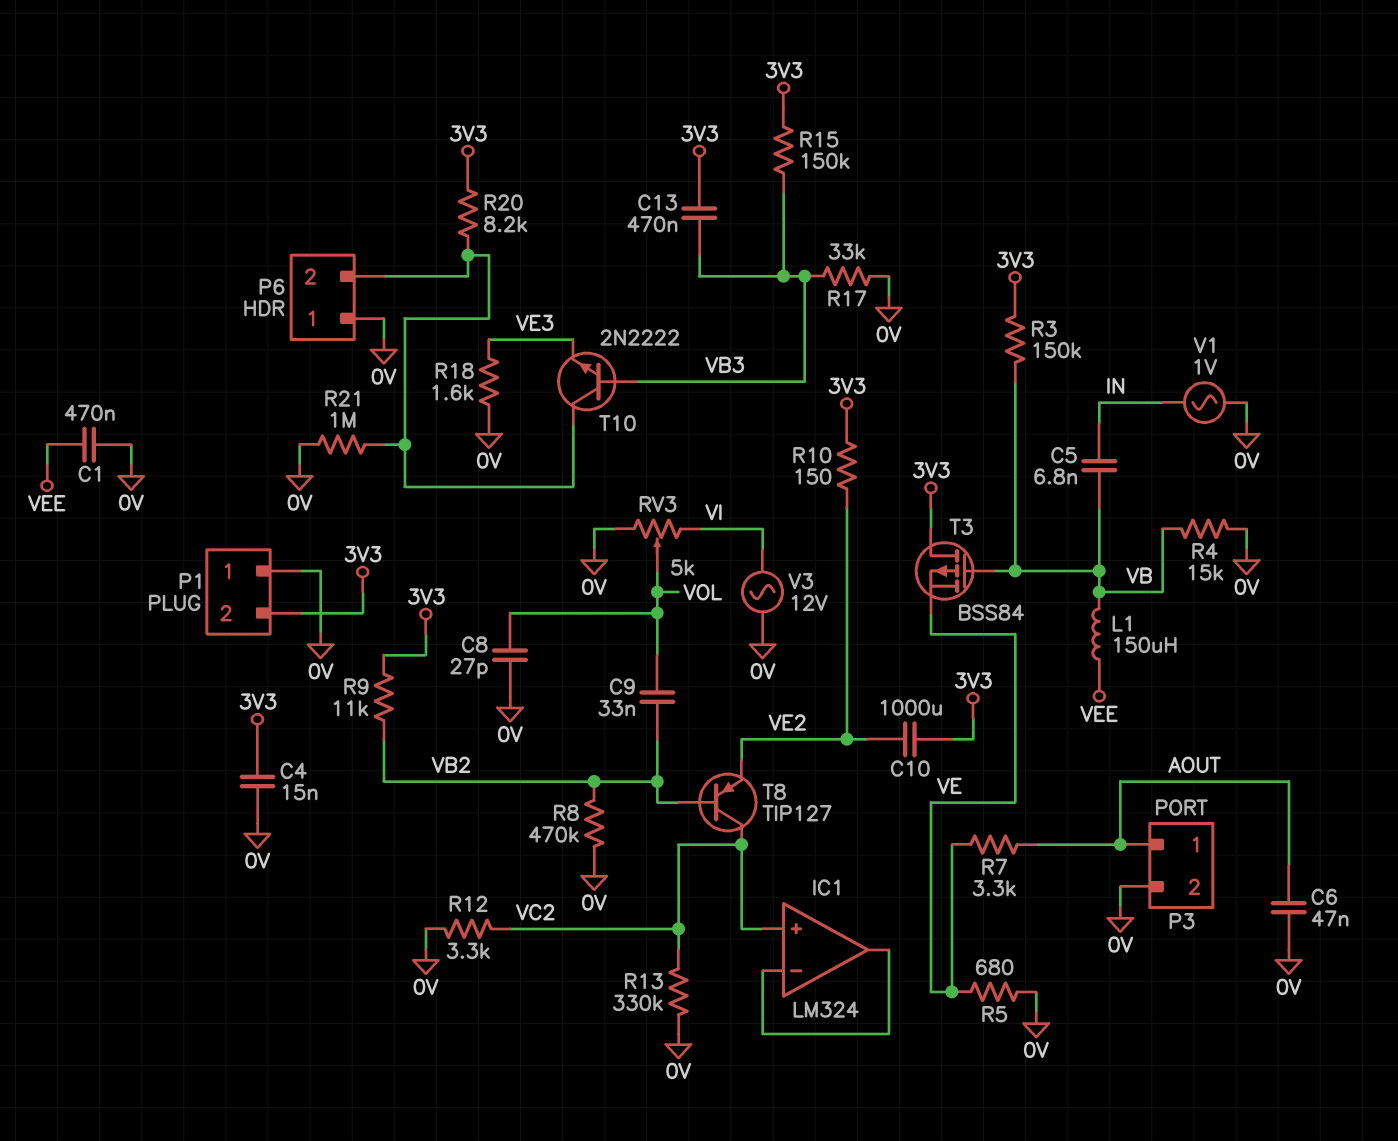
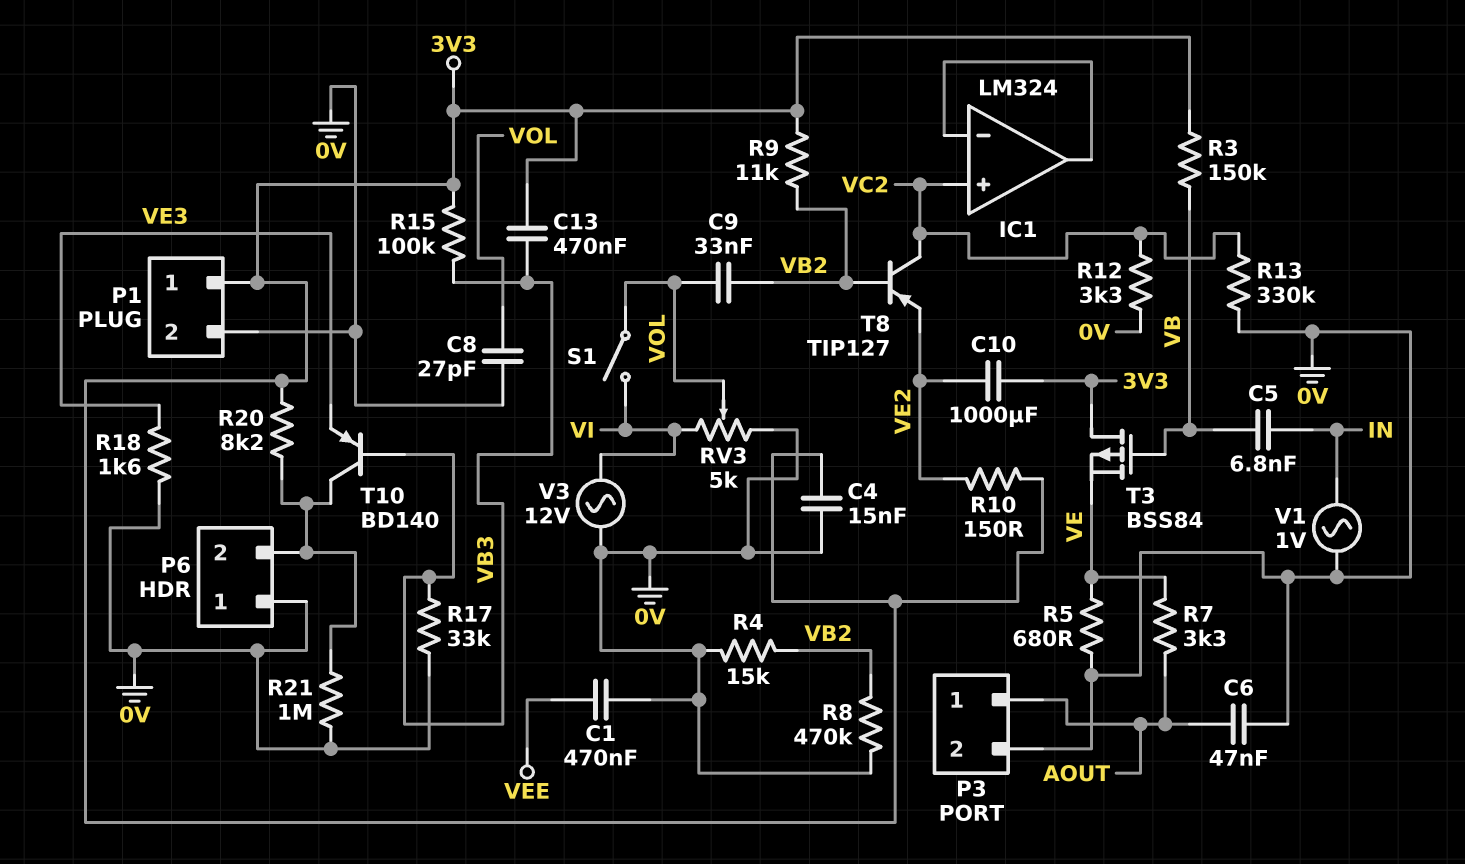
L1: 150uH (VB, VEE) -> none
P1 pin 1: 0V -> 3V3
P1 pin 2: 3V3 -> 0V
R4: 15k (0V, VB) -> 15k (0V, VB2)
R15: 150k (3V3, VB3) -> 100k (3V3, VB3)
S1: none -> switch (VI, VOL)
T10: NPN 2N2222 (B VB3, C P6/2, E VE3) -> PNP BD140 (B VB3, C P6/2, E VE3)

